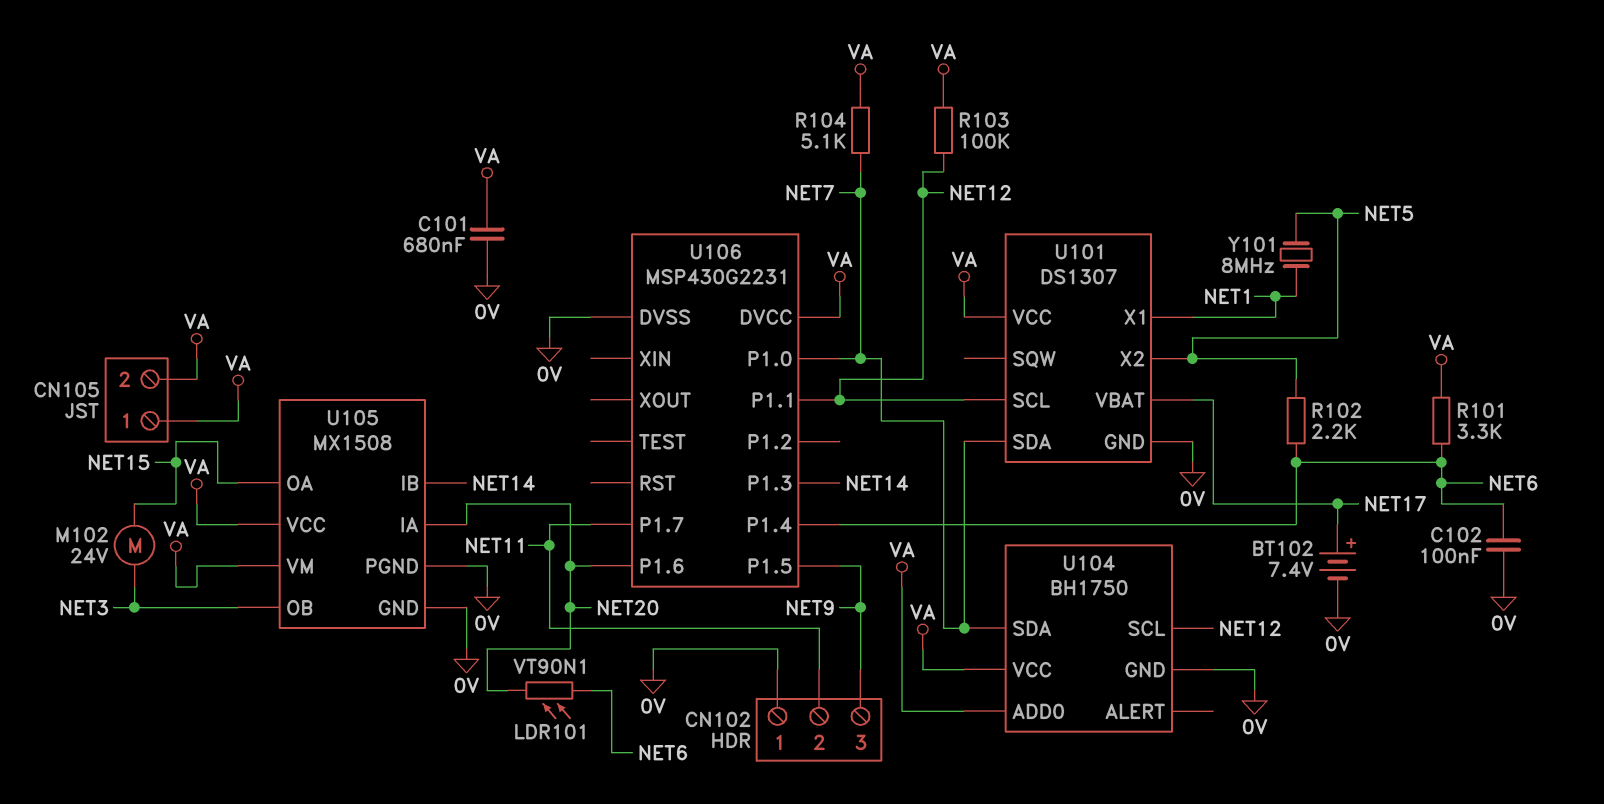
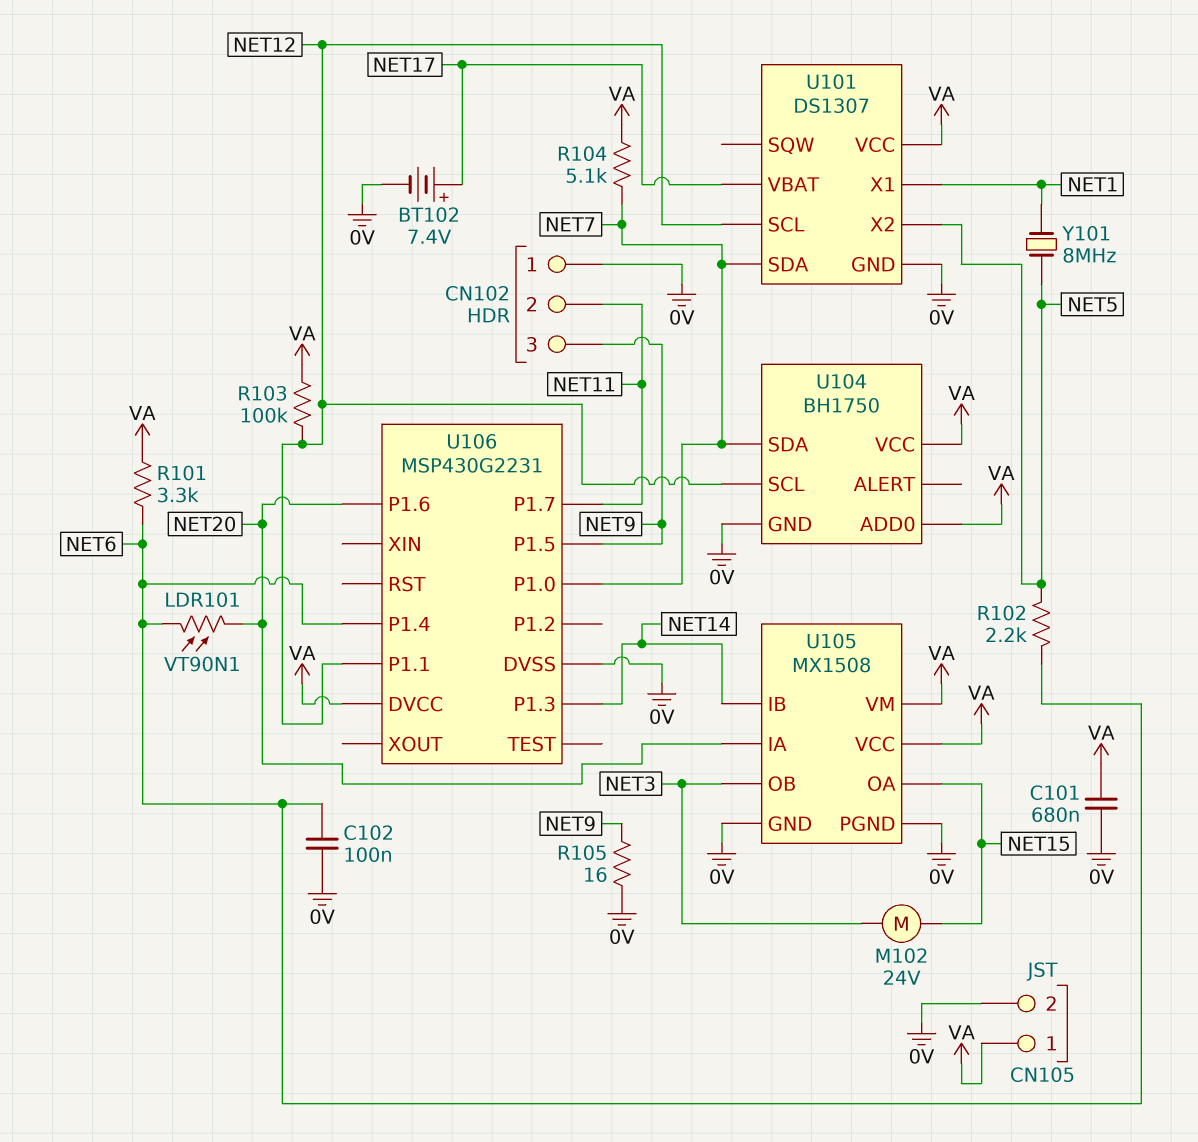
CN105 pin 2: VA -> 0V
R105: none -> 16 (0V, NET9)

